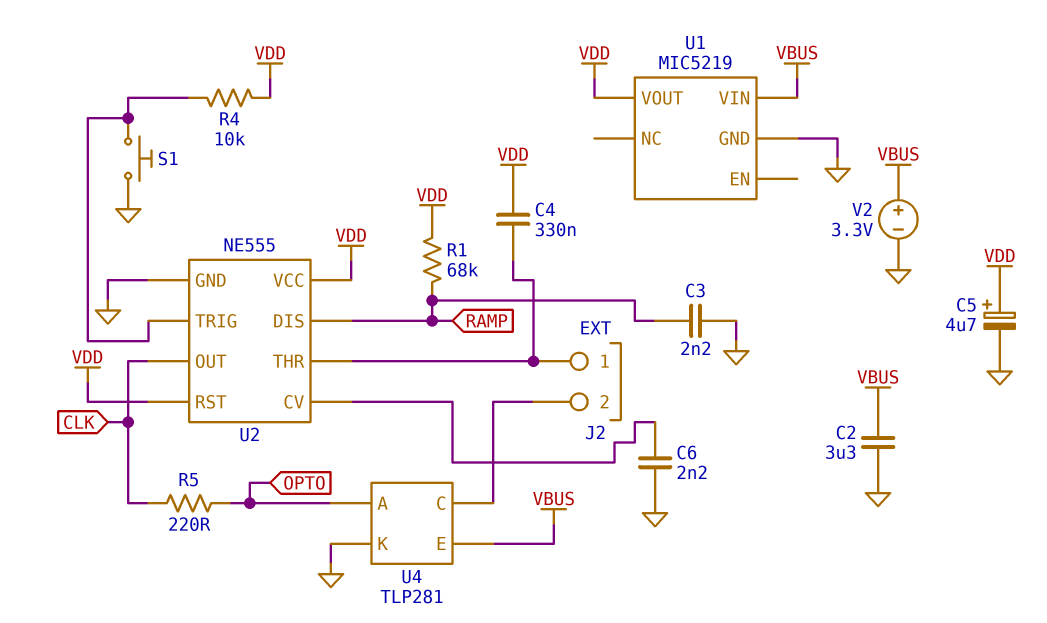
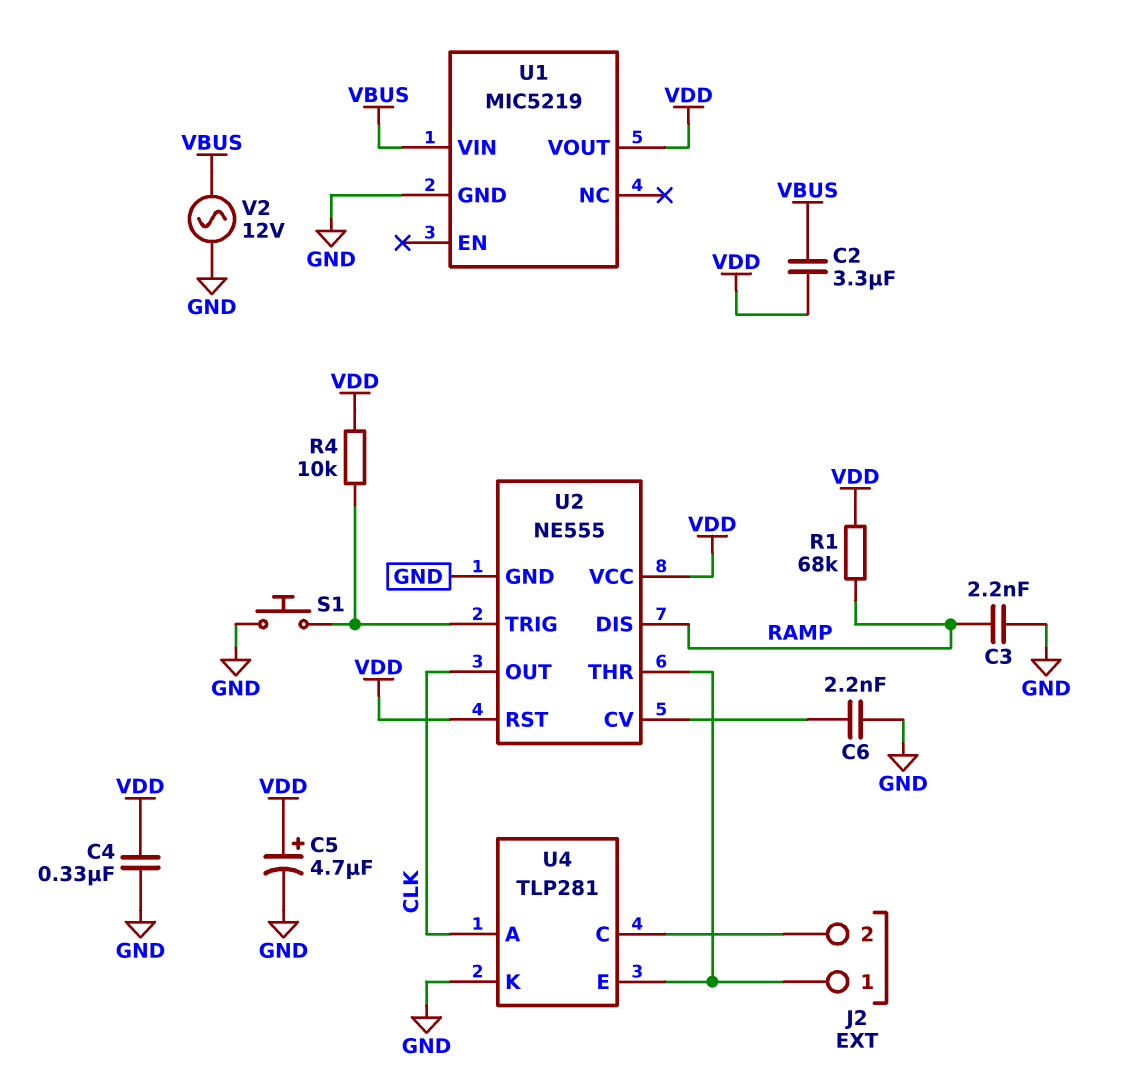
C2: 3.3uF (GND, VBUS) -> 3.3uF (VBUS, VDD)
C4: 330nF (J2/1, VDD) -> 330nF (GND, VDD)
R5: 220 (CLK, OPTO) -> none
U4 pin A: OPTO -> CLK
U4 pin E: VBUS -> J2/1
V2: 3.3V (plus VBUS, minus GND) -> AC 12V (GND, VBUS)

